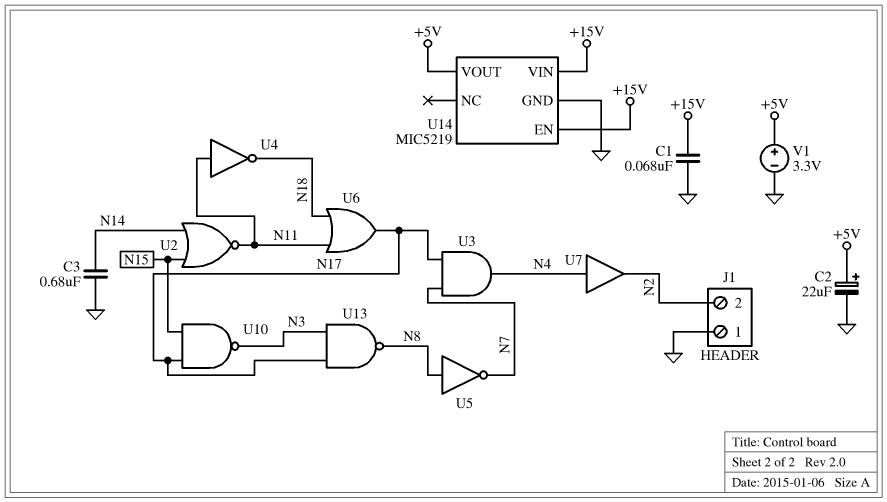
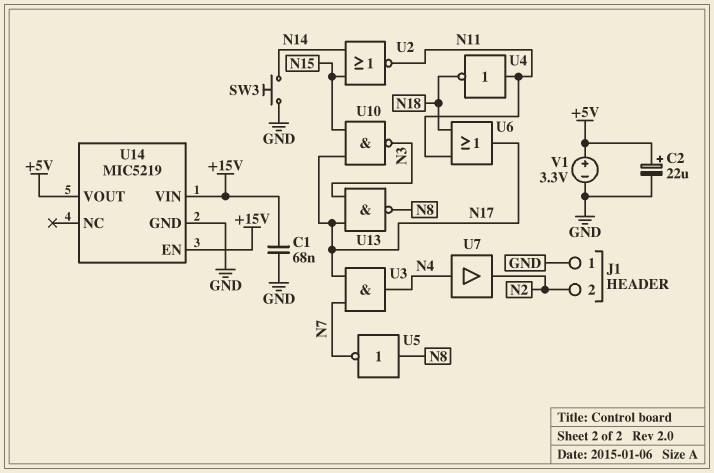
C3: 680nF (GND, N14) -> none
SW3: none -> button (GND, N14)

